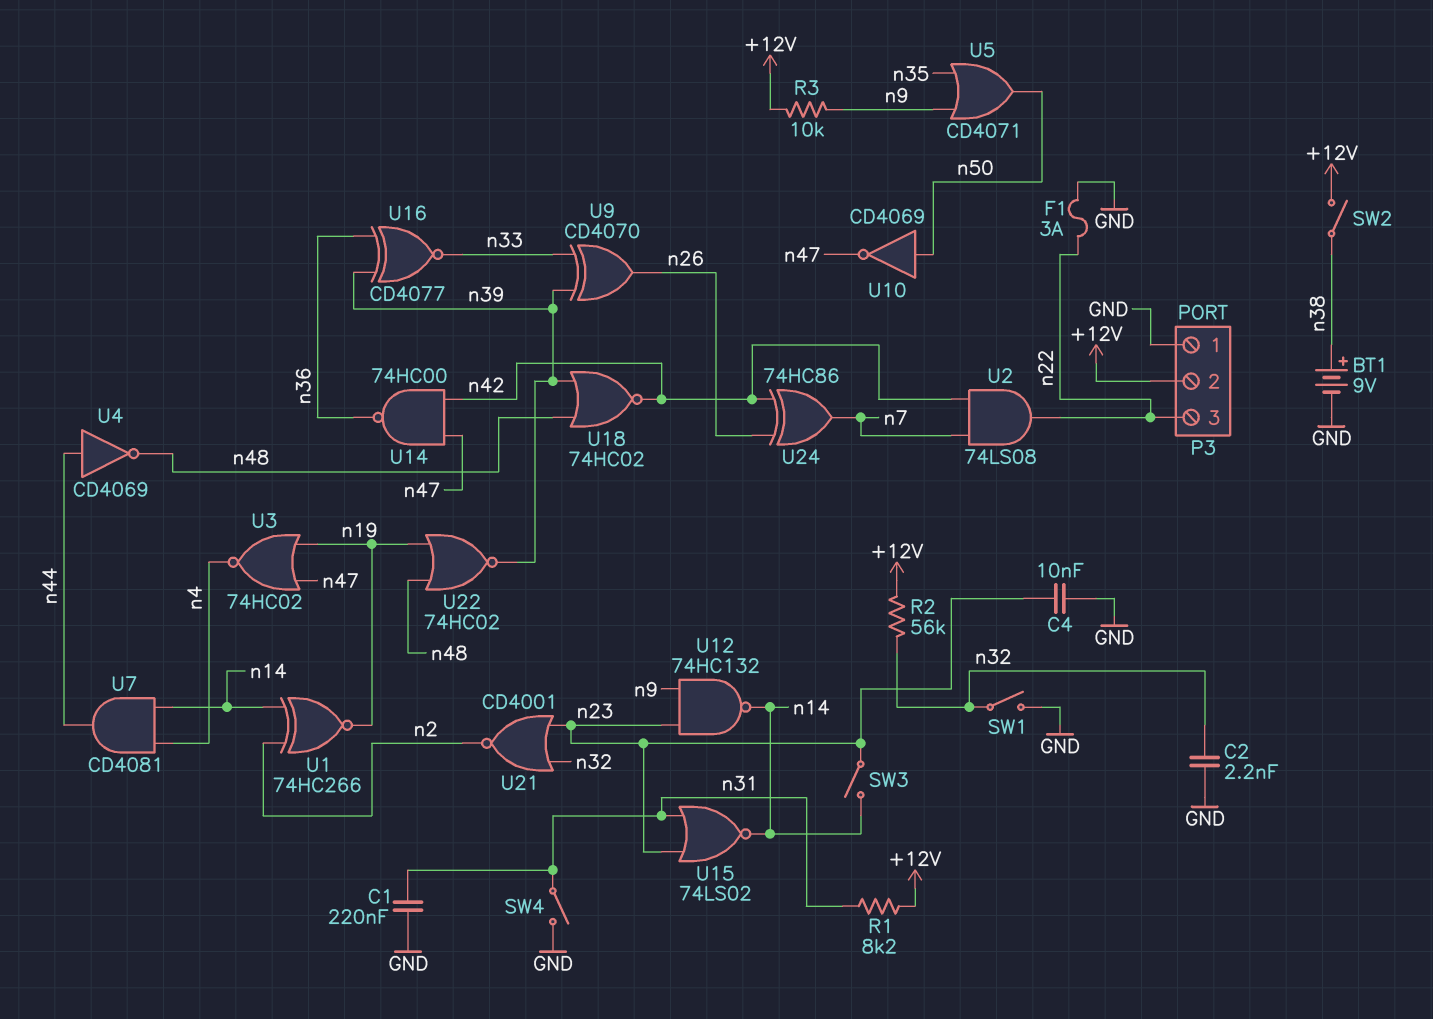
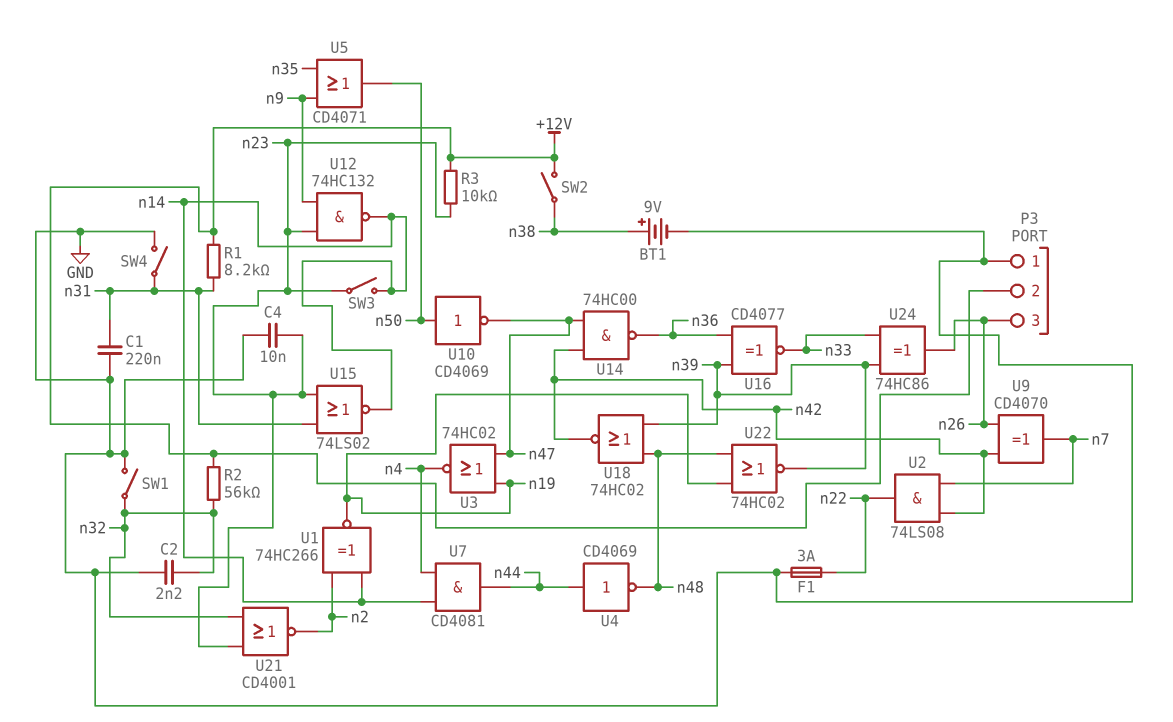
P3 pin 3: n22 -> n26
R3: 10k (+12V, n9) -> 10k (+12V, n23)
U9: XOR CD4070 (in n33, in n39, out n26) -> XOR CD4070 (in n26, in n42, out n7)
U24: XOR 74HC86 (in n26, in n42, out n7) -> XOR 74HC86 (in n33, in n39, out n26)

